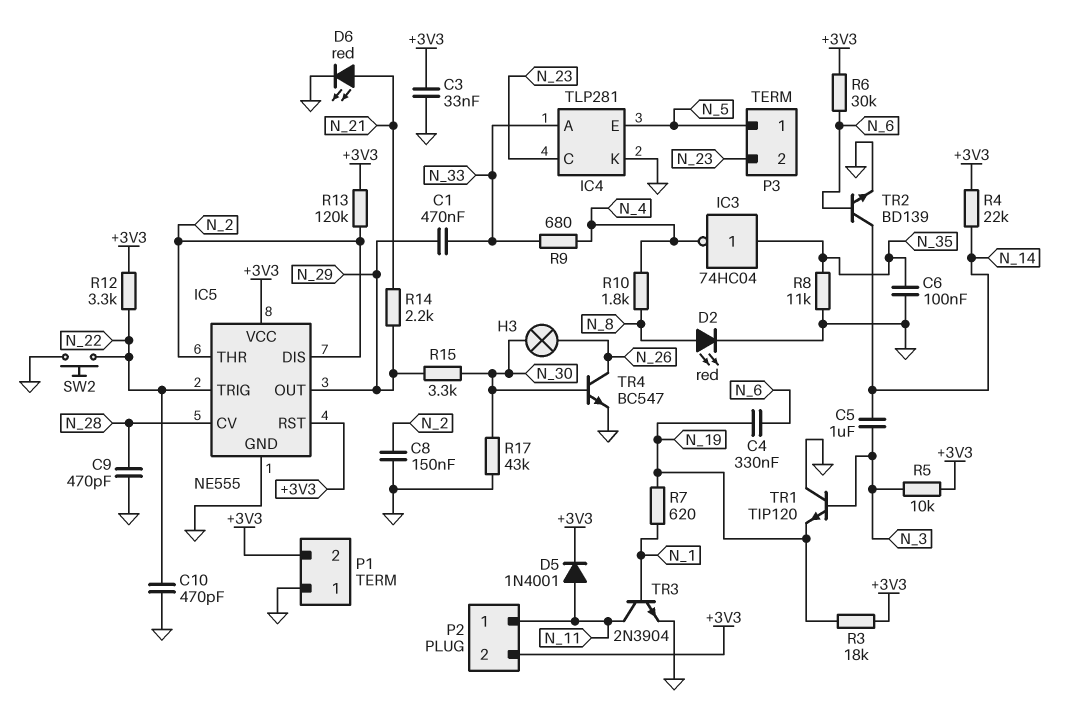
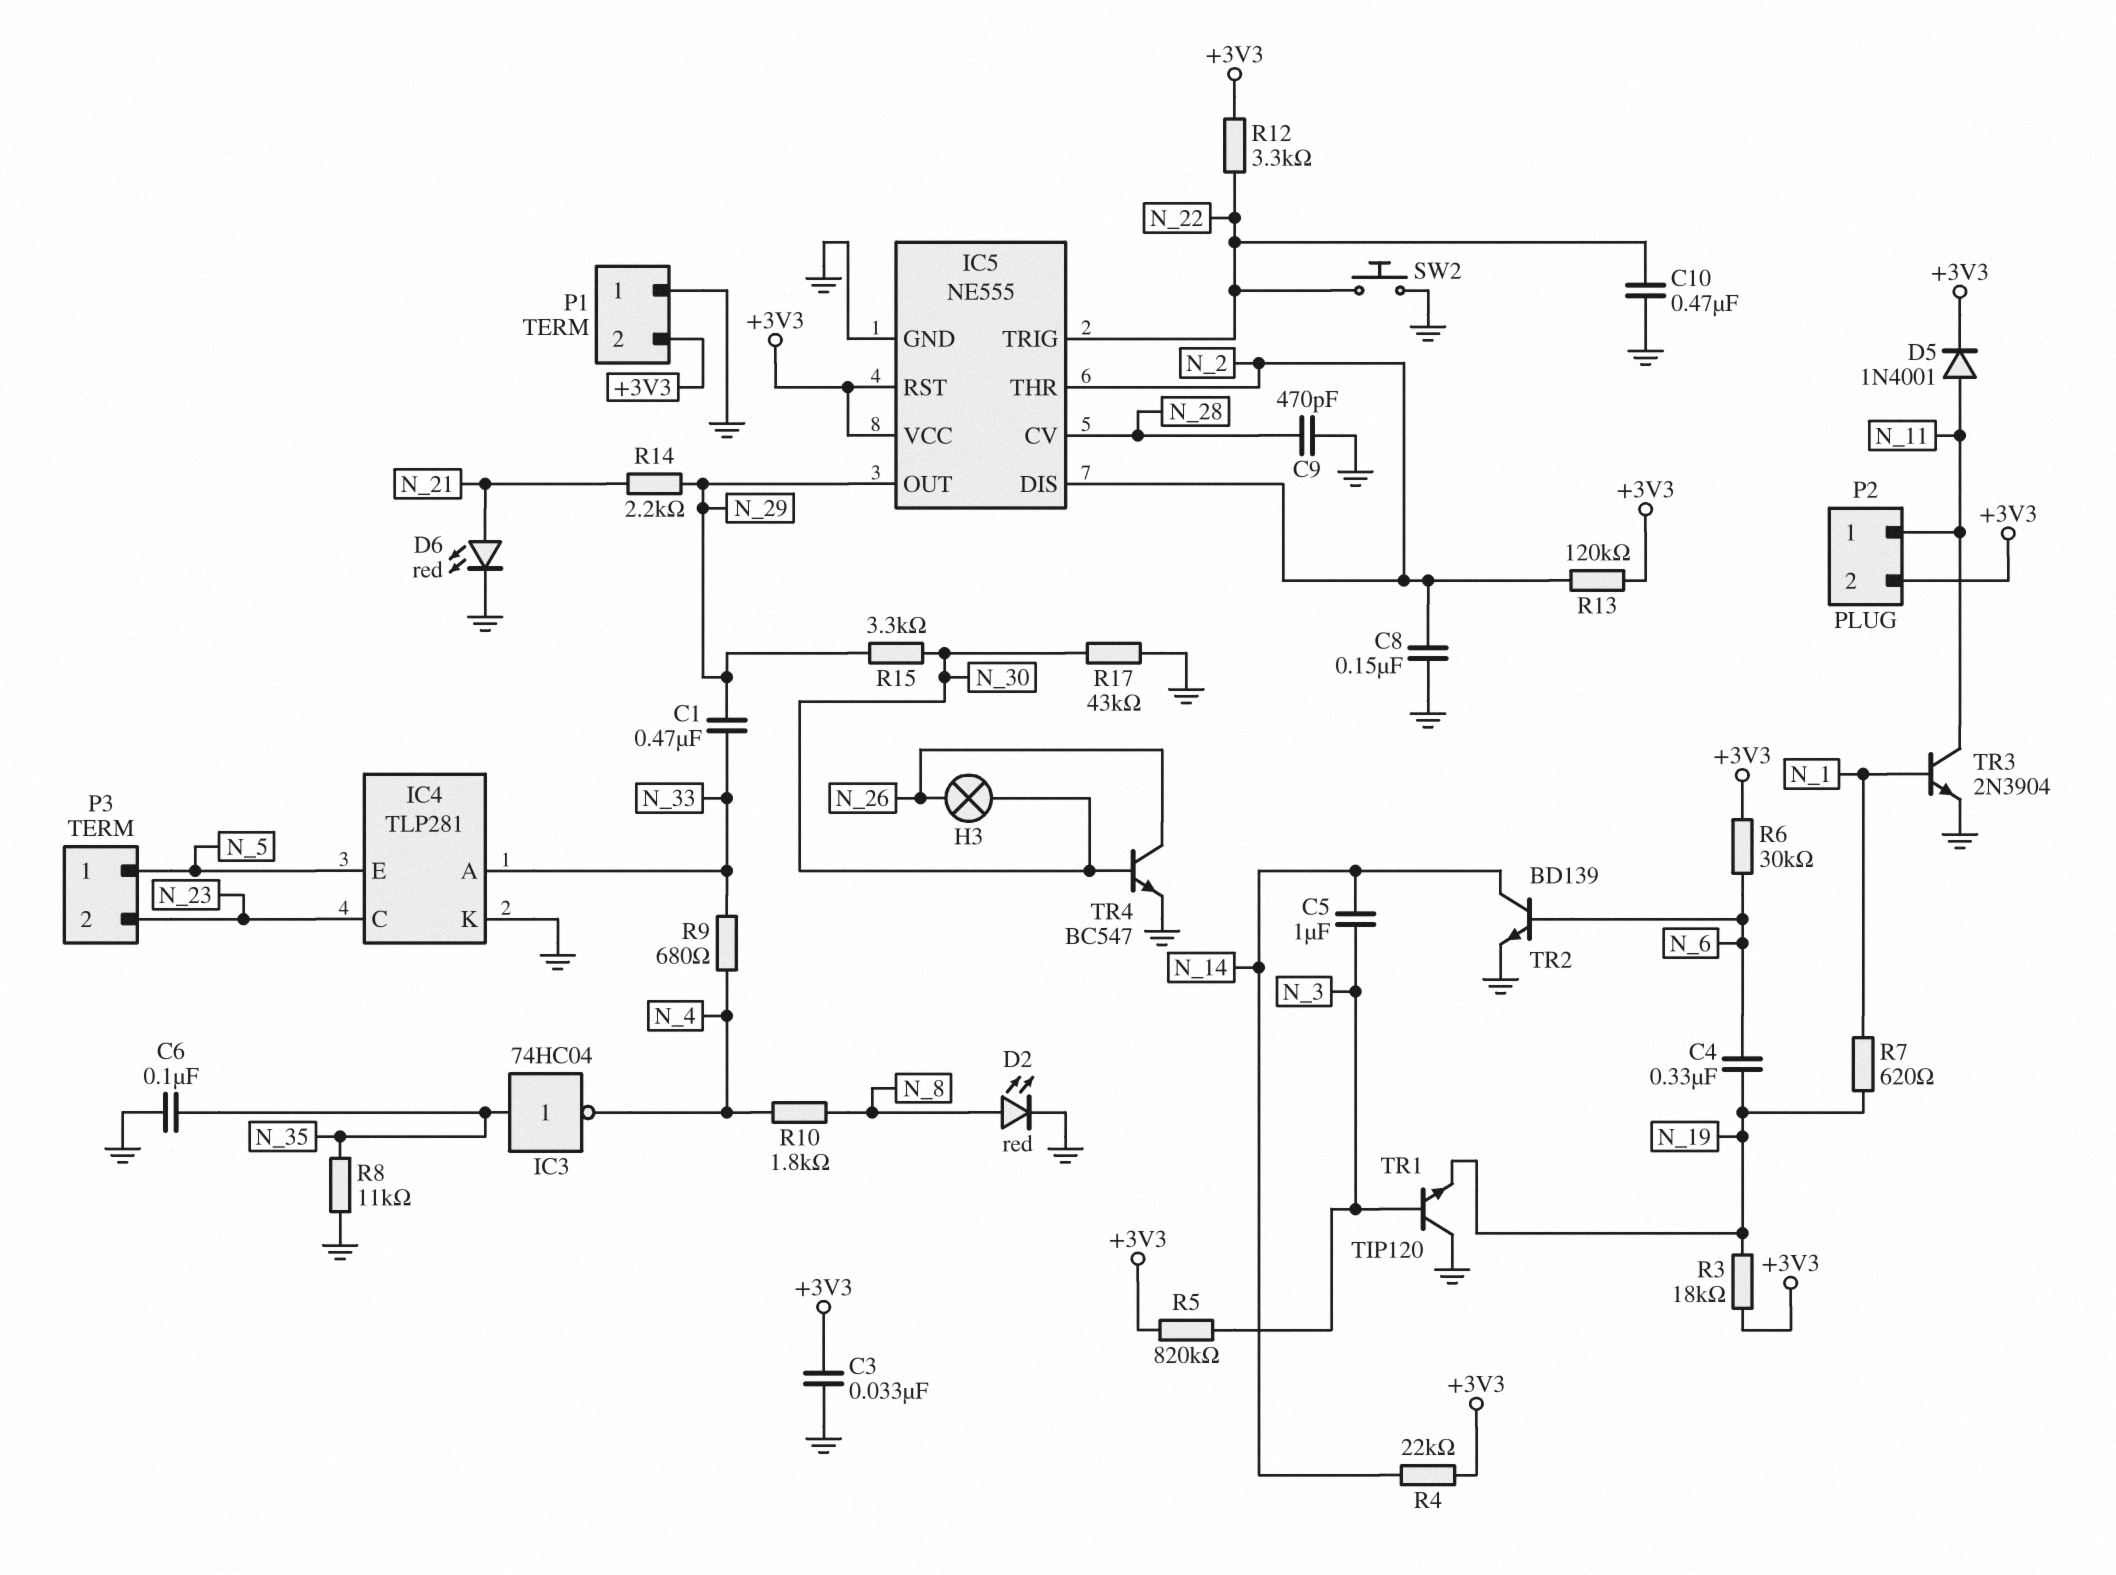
C10: 470pF (GND, N_22) -> 470nF (GND, N_22)
R5: 10k (+3V3, N_3) -> 820k (+3V3, N_3)

